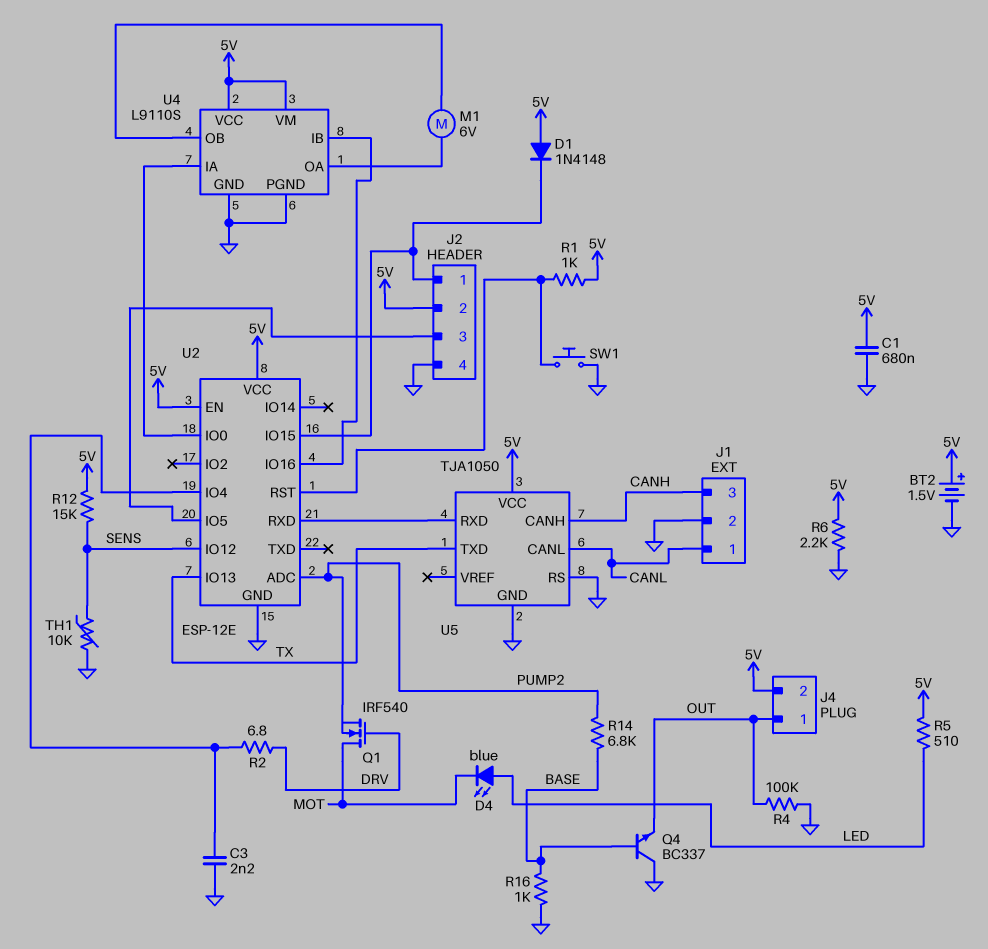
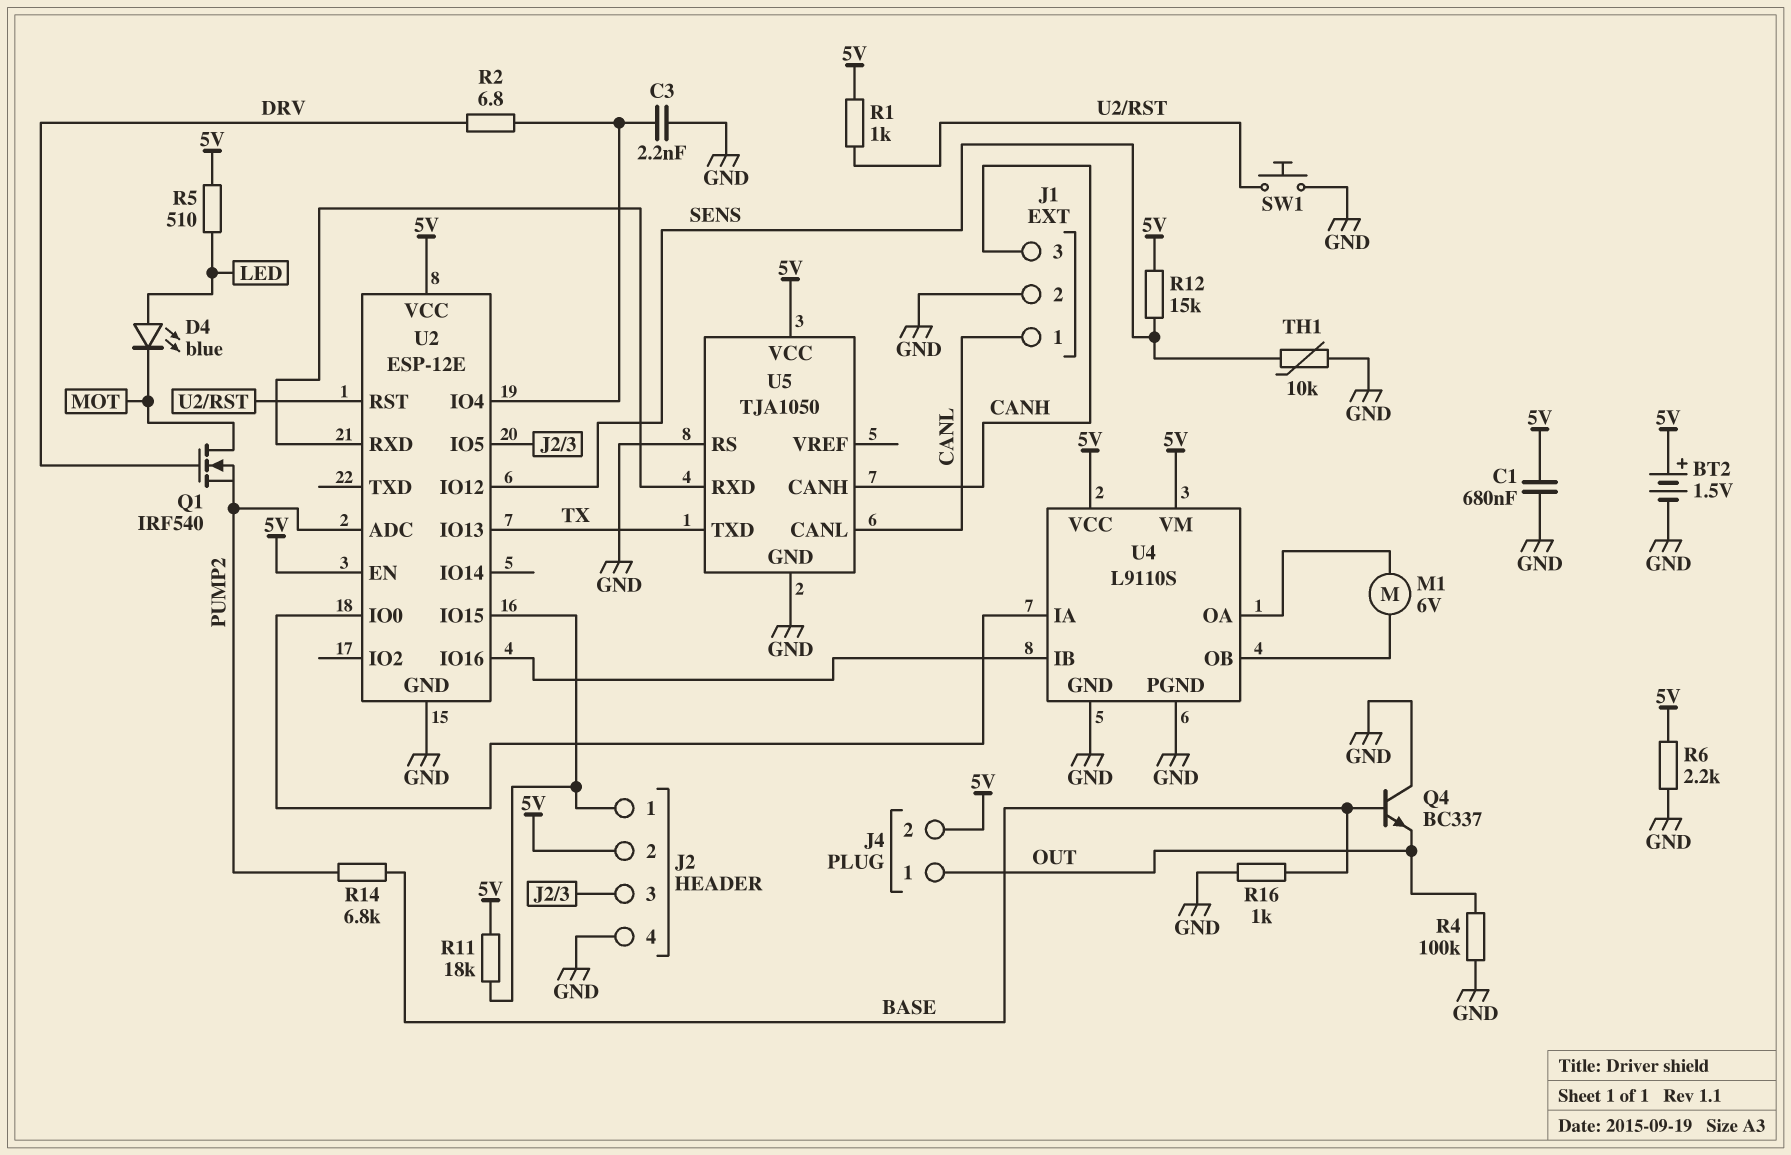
D1: diode 1N4148 (A 5V, K J2/1) -> none
R11: none -> 18k (5V, J2/1)

